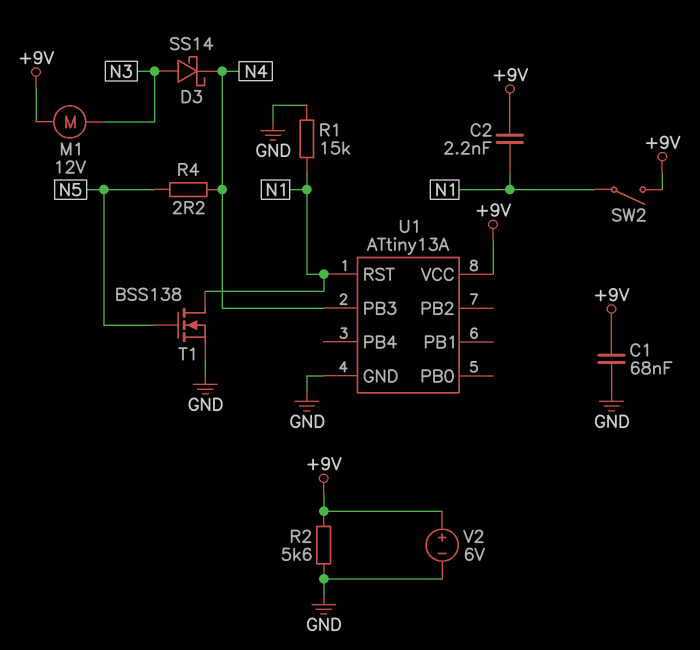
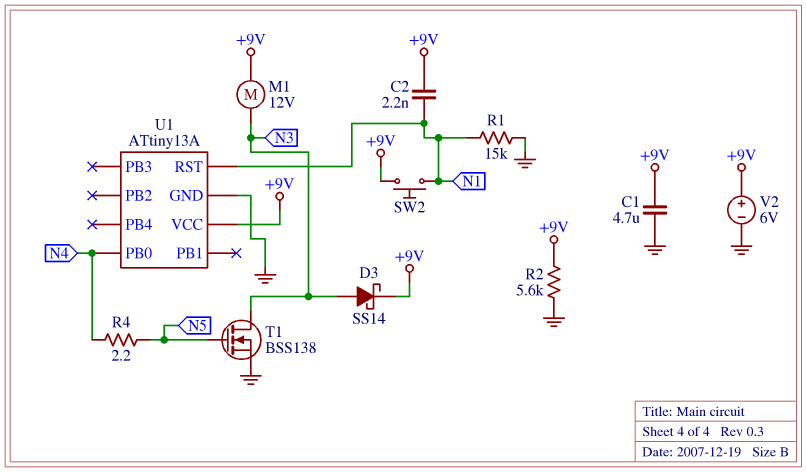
C1: 68nF (+9V, GND) -> 4.7uF (+9V, GND)
D3: schottky SS14 (A N3, K N4) -> schottky SS14 (A N3, K +9V)
SW2: switch (+9V, N1) -> button (+9V, N1)
T1: NMOS BSS138 (G N5, D N1, S GND) -> NMOS BSS138 (G N5, D N3, S GND)
U1 pin PB0: none -> N4
U1 pin PB3: N4 -> none

